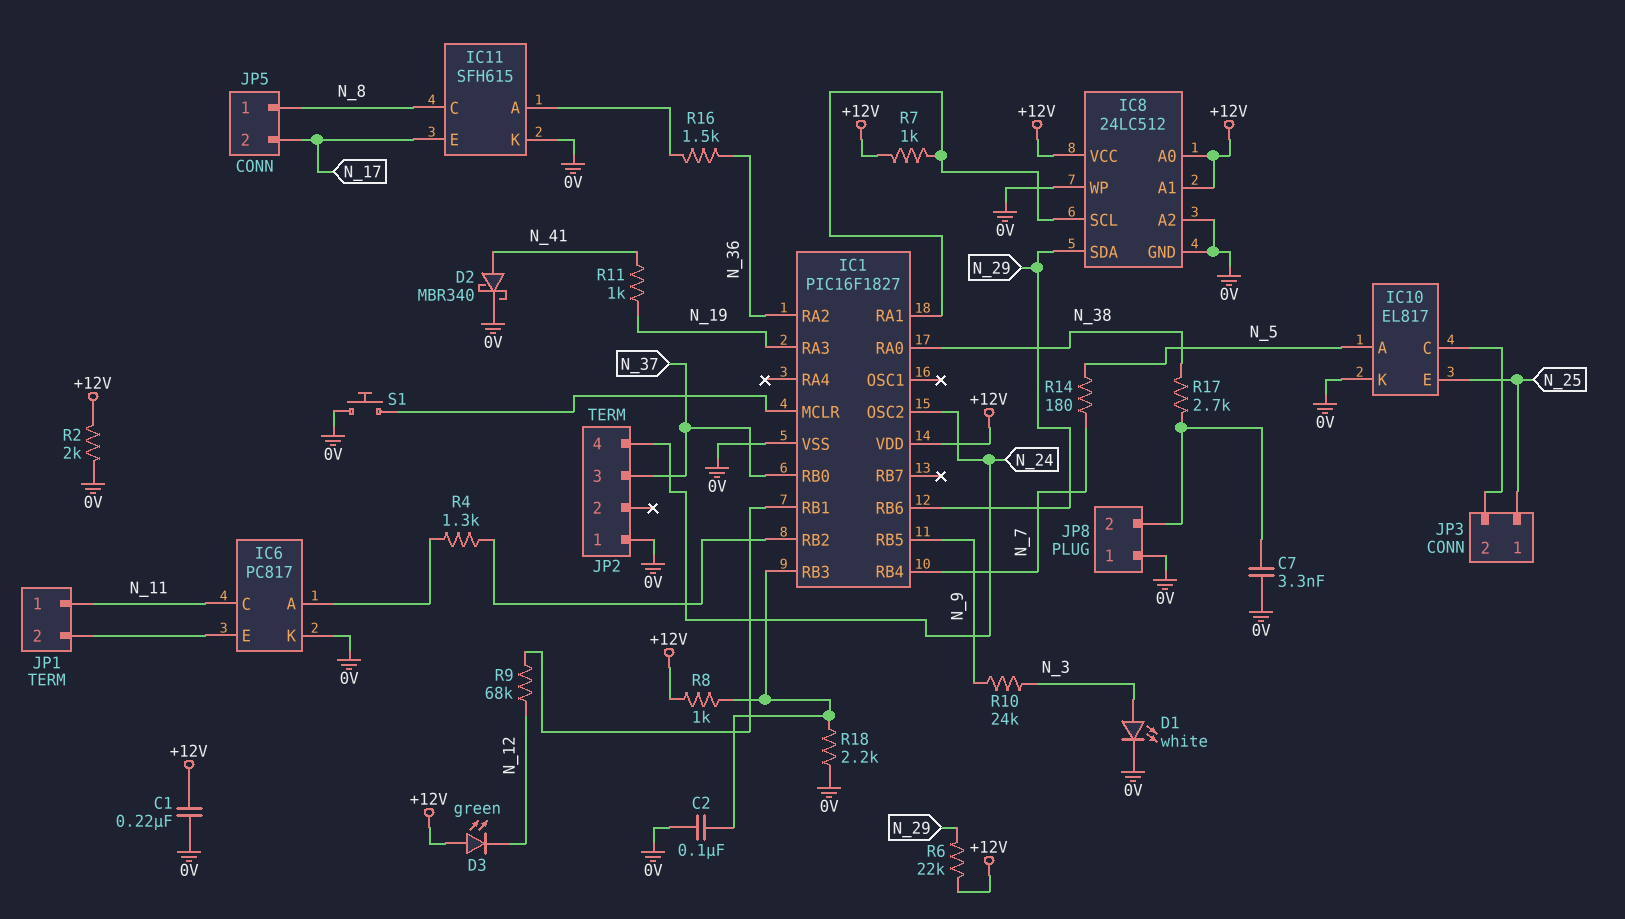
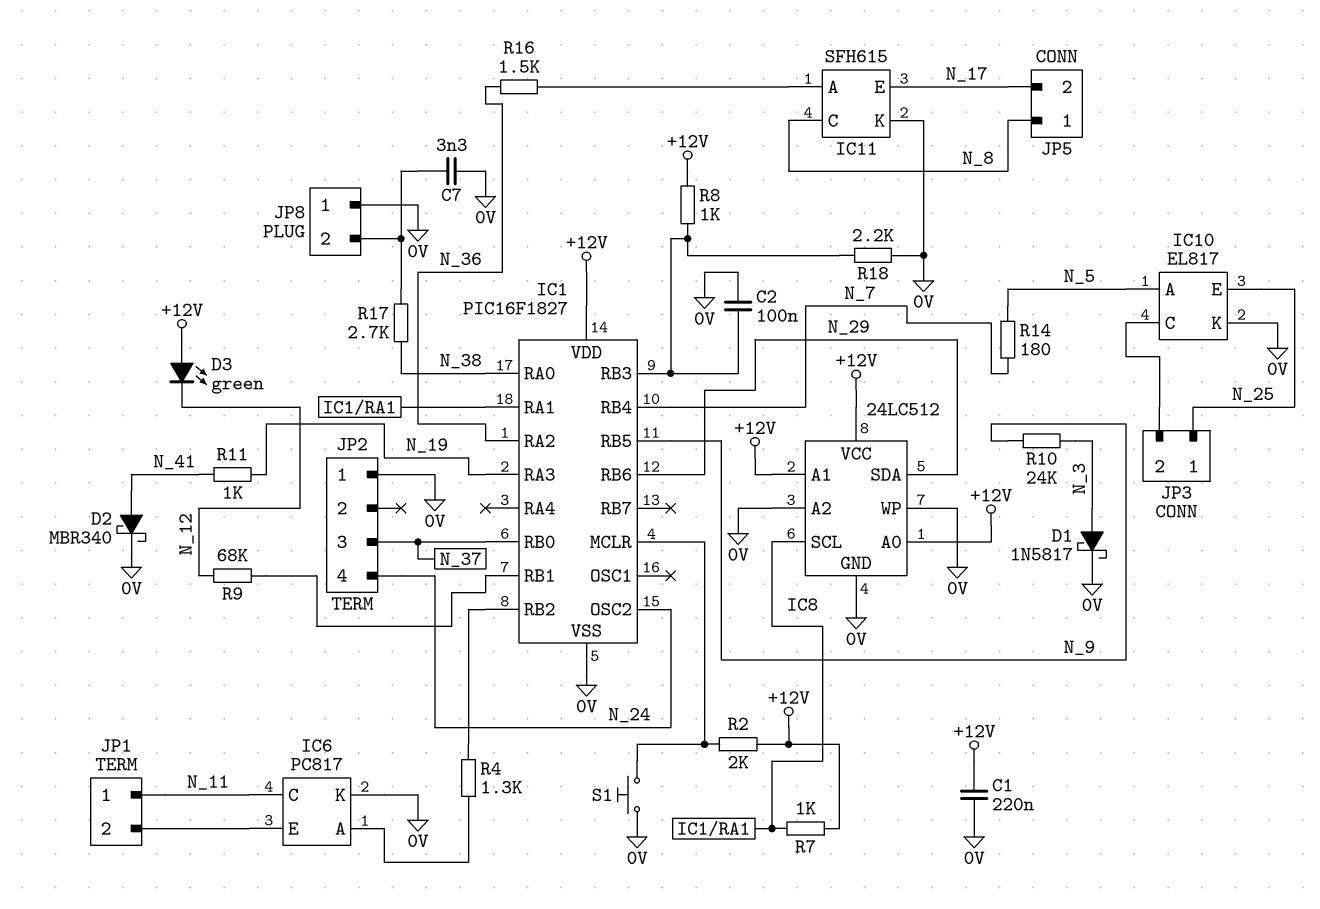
D1: LED white (A N_3, K 0V) -> schottky 1N5817 (A N_3, K 0V)
R2: 2k (+12V, 0V) -> 2k (+12V, IC1/MCLR)
R6: 22k (+12V, N_29) -> none

